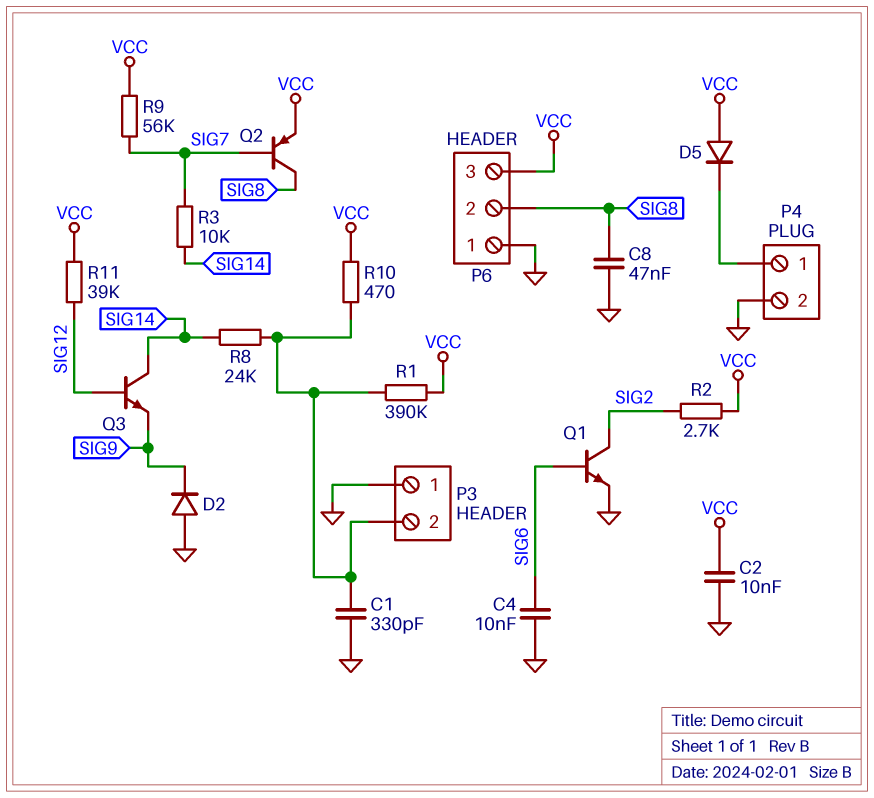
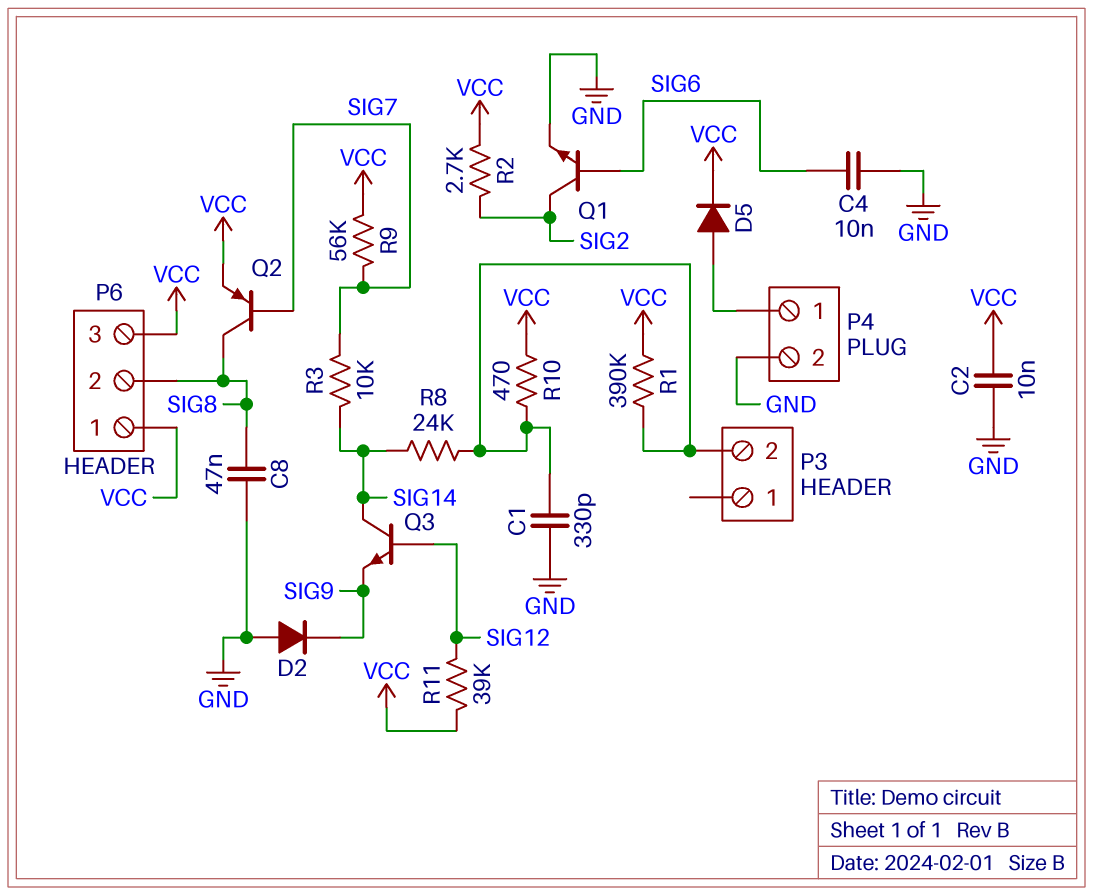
D5: diode (A VCC, K P4/1) -> diode (A P4/1, K VCC)
P3 pin 1: GND -> none
P6 pin 1: GND -> VCC

